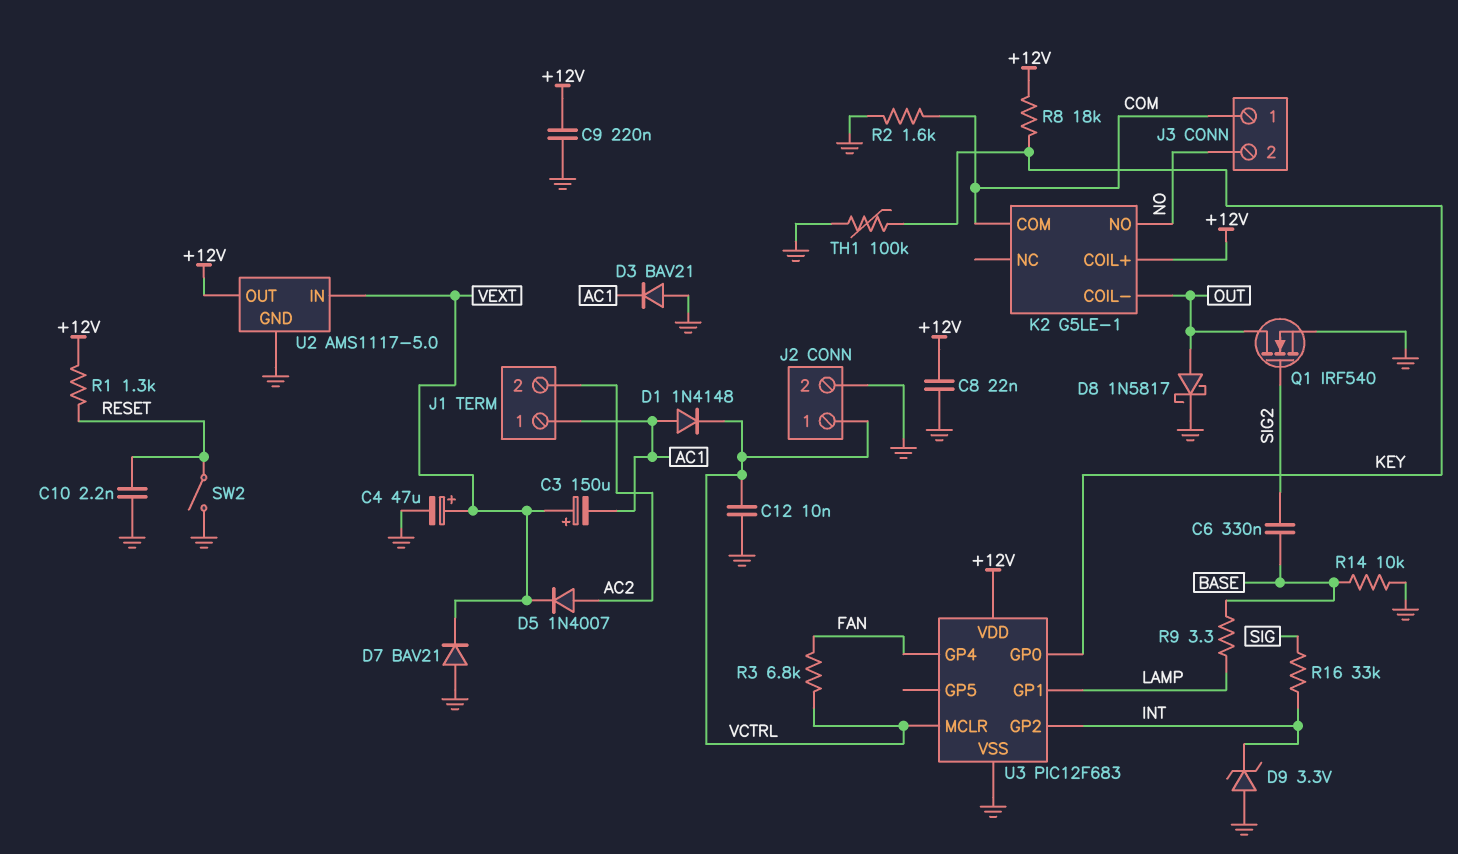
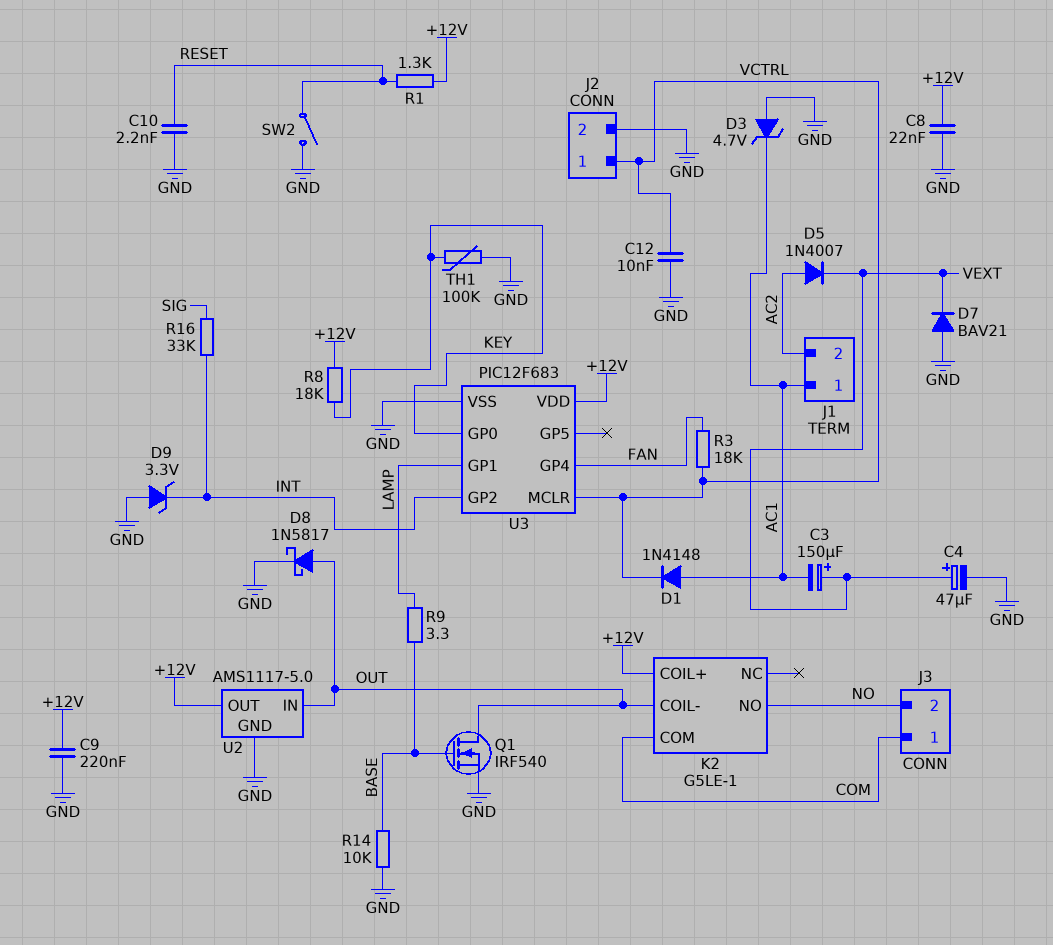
C6: 330nF (BASE, SIG2) -> none
D3: diode BAV21 (A GND, K AC1) -> zener 4.7V (A GND, K AC1)
Q1: NMOS IRF540 (G SIG2, D OUT, S GND) -> NMOS IRF540 (G BASE, D OUT, S GND)
R2: 1.6k (COM, GND) -> none
R3: 6.8k (FAN, VCTRL) -> 18k (FAN, VCTRL)
U2 pin IN: VEXT -> OUT

